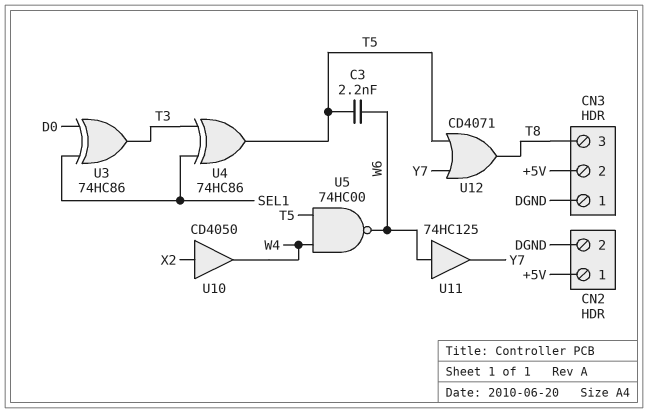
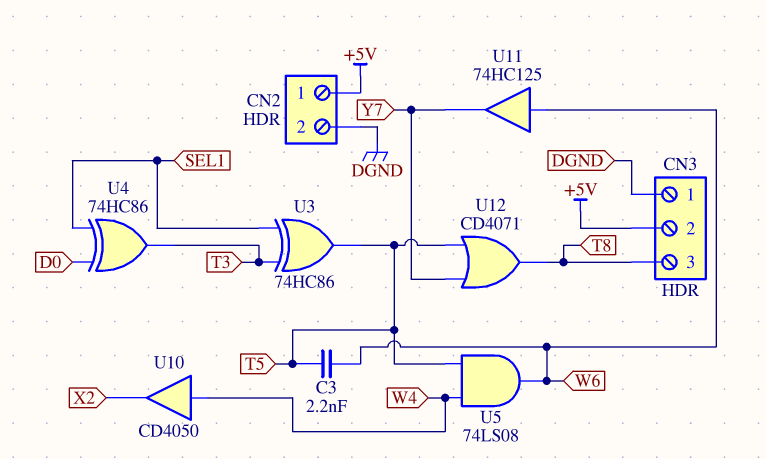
U3: XOR 74HC86 (in D0, in SEL1, out T3) -> XOR 74HC86 (in SEL1, in T3, out T5)
U4: XOR 74HC86 (in SEL1, in T3, out T5) -> XOR 74HC86 (in D0, in SEL1, out T3)
U5: NAND 74HC00 (in T5, in W4, out W6) -> AND 74LS08 (in T5, in W4, out W6)
U10: buffer CD4050 (in X2, out W4) -> buffer CD4050 (in W4, out X2)

